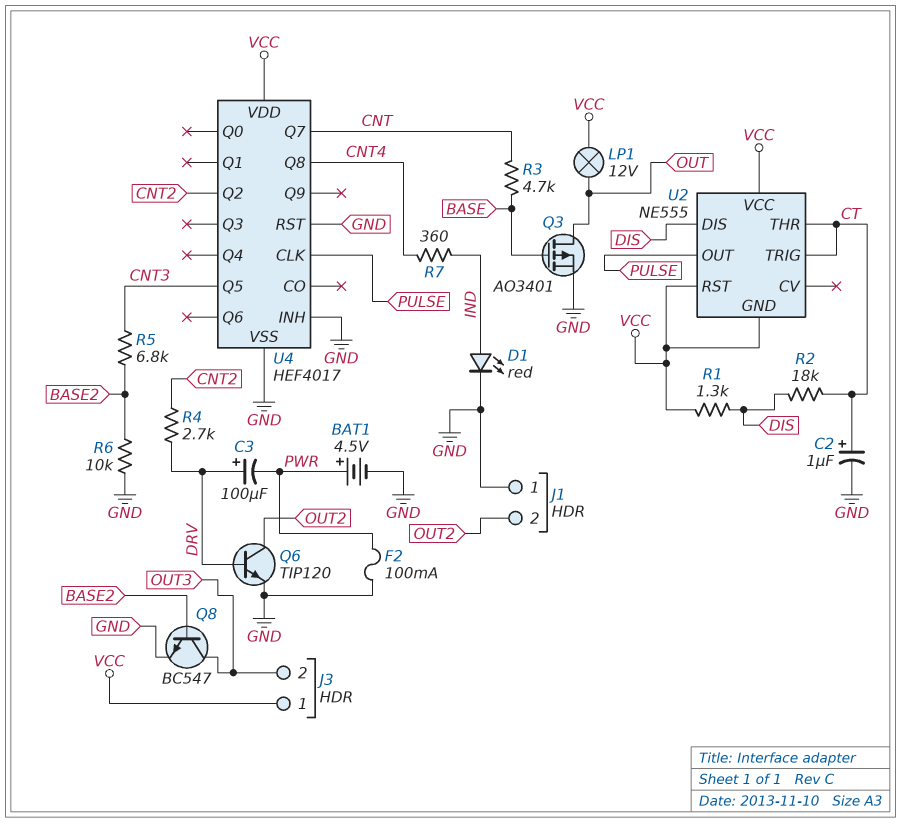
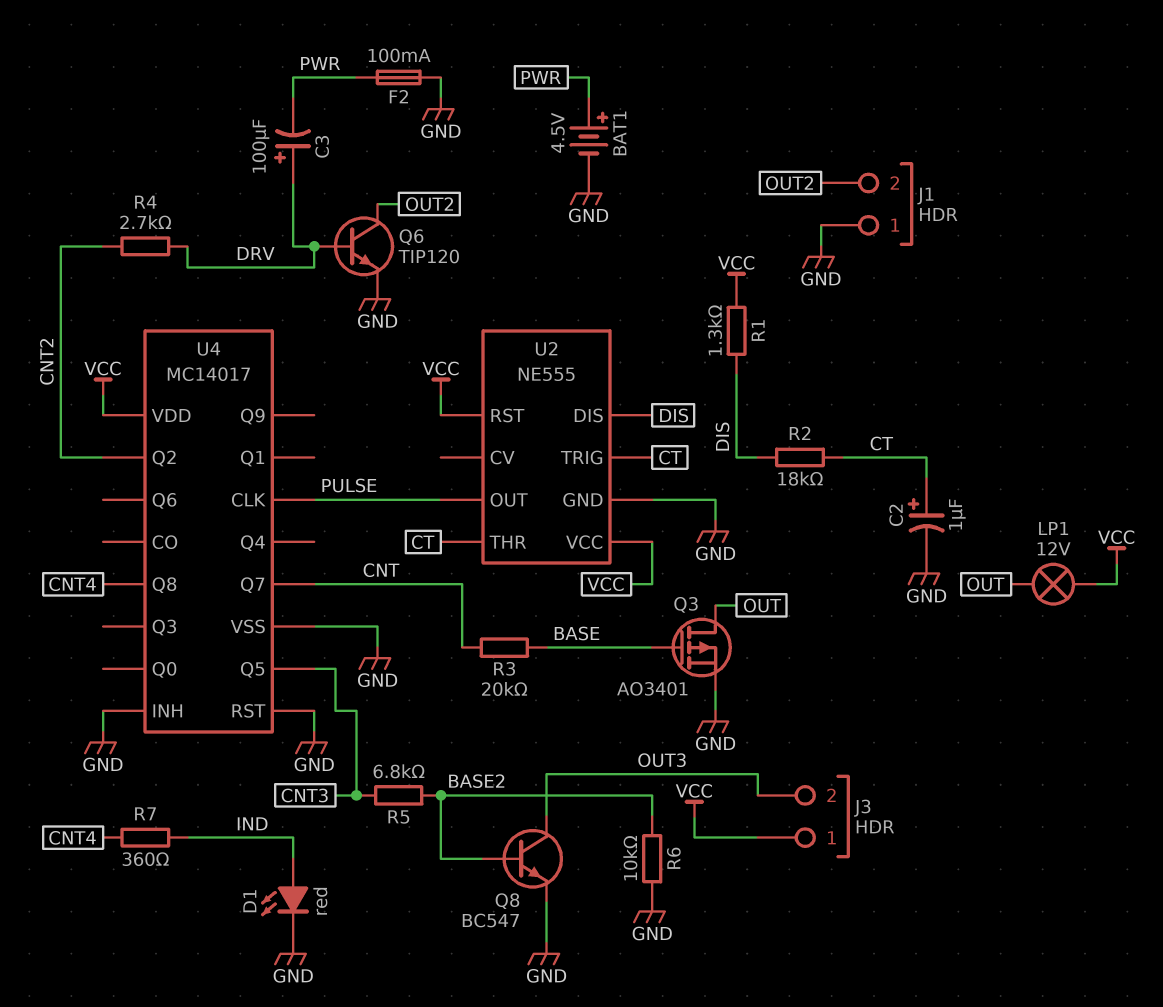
R3: 4.7k (BASE, CNT) -> 20k (BASE, CNT)
U2 pin GND: VCC -> GND
U4: HEF4017 -> MC14017

